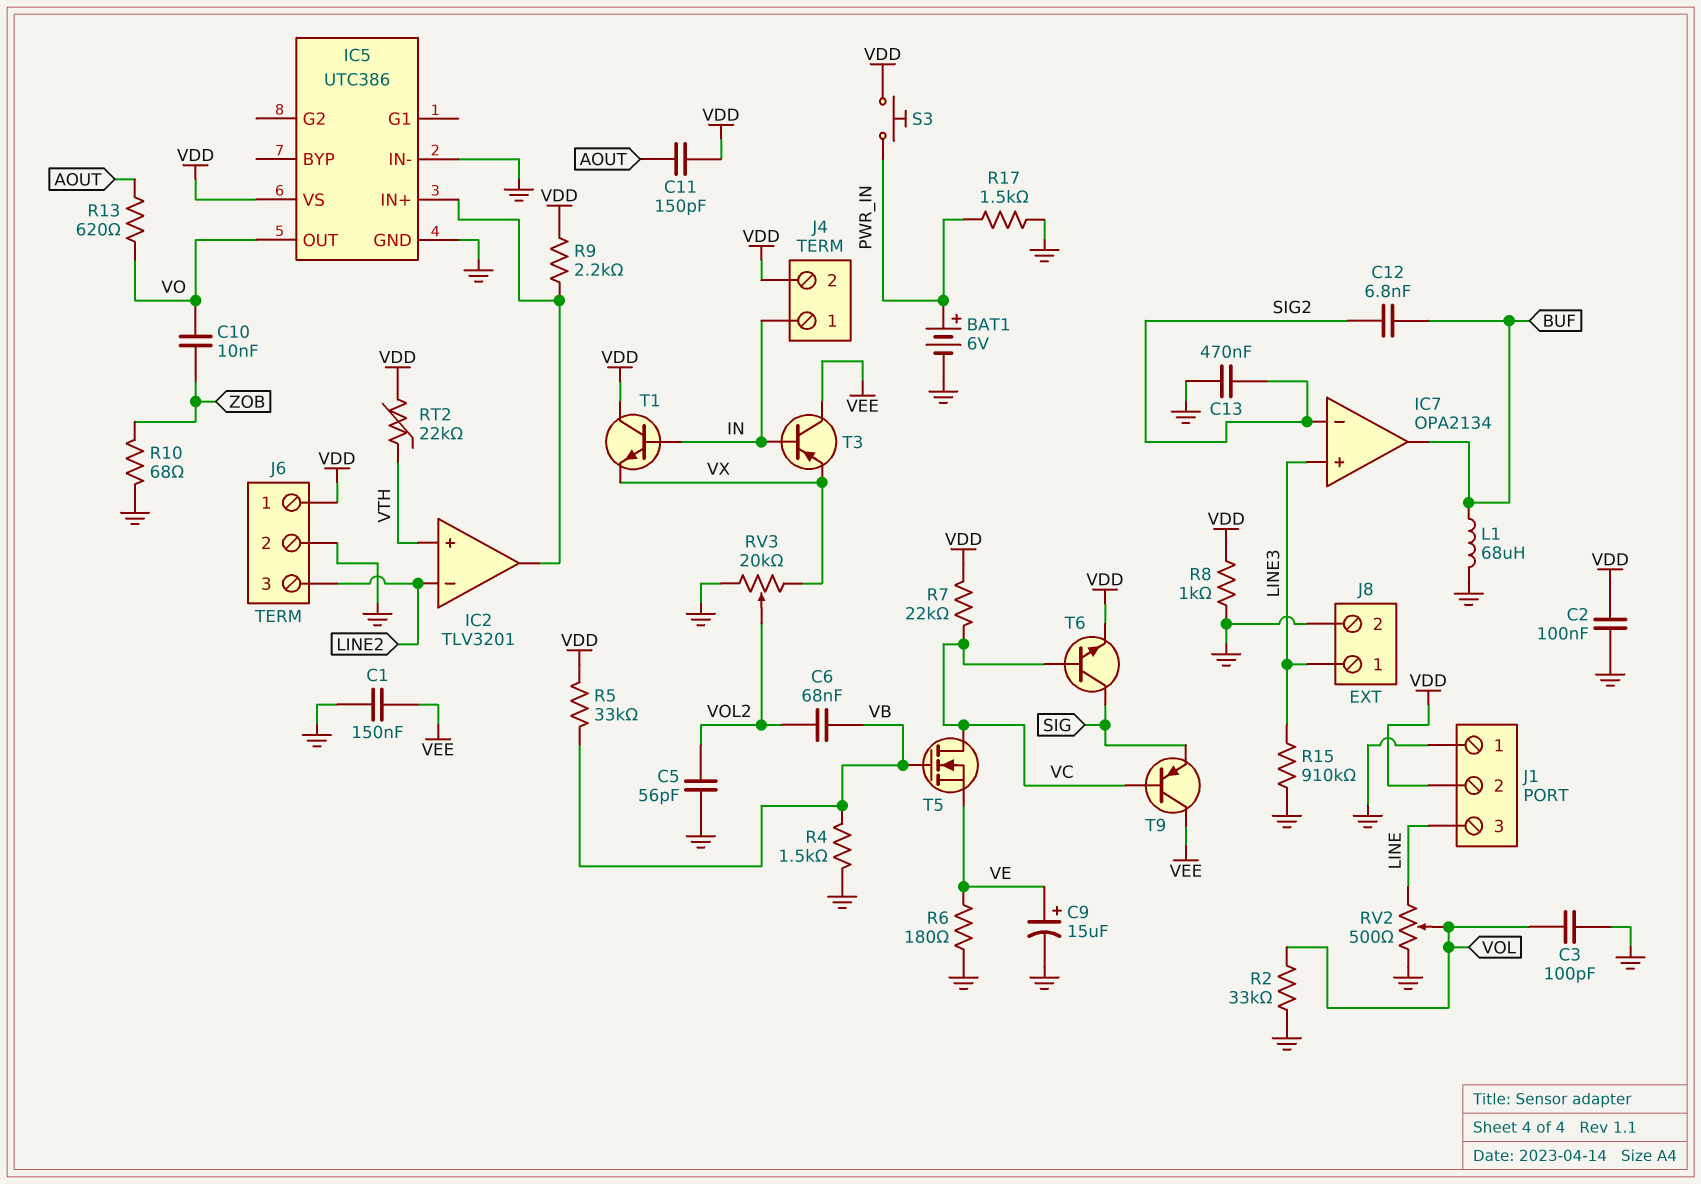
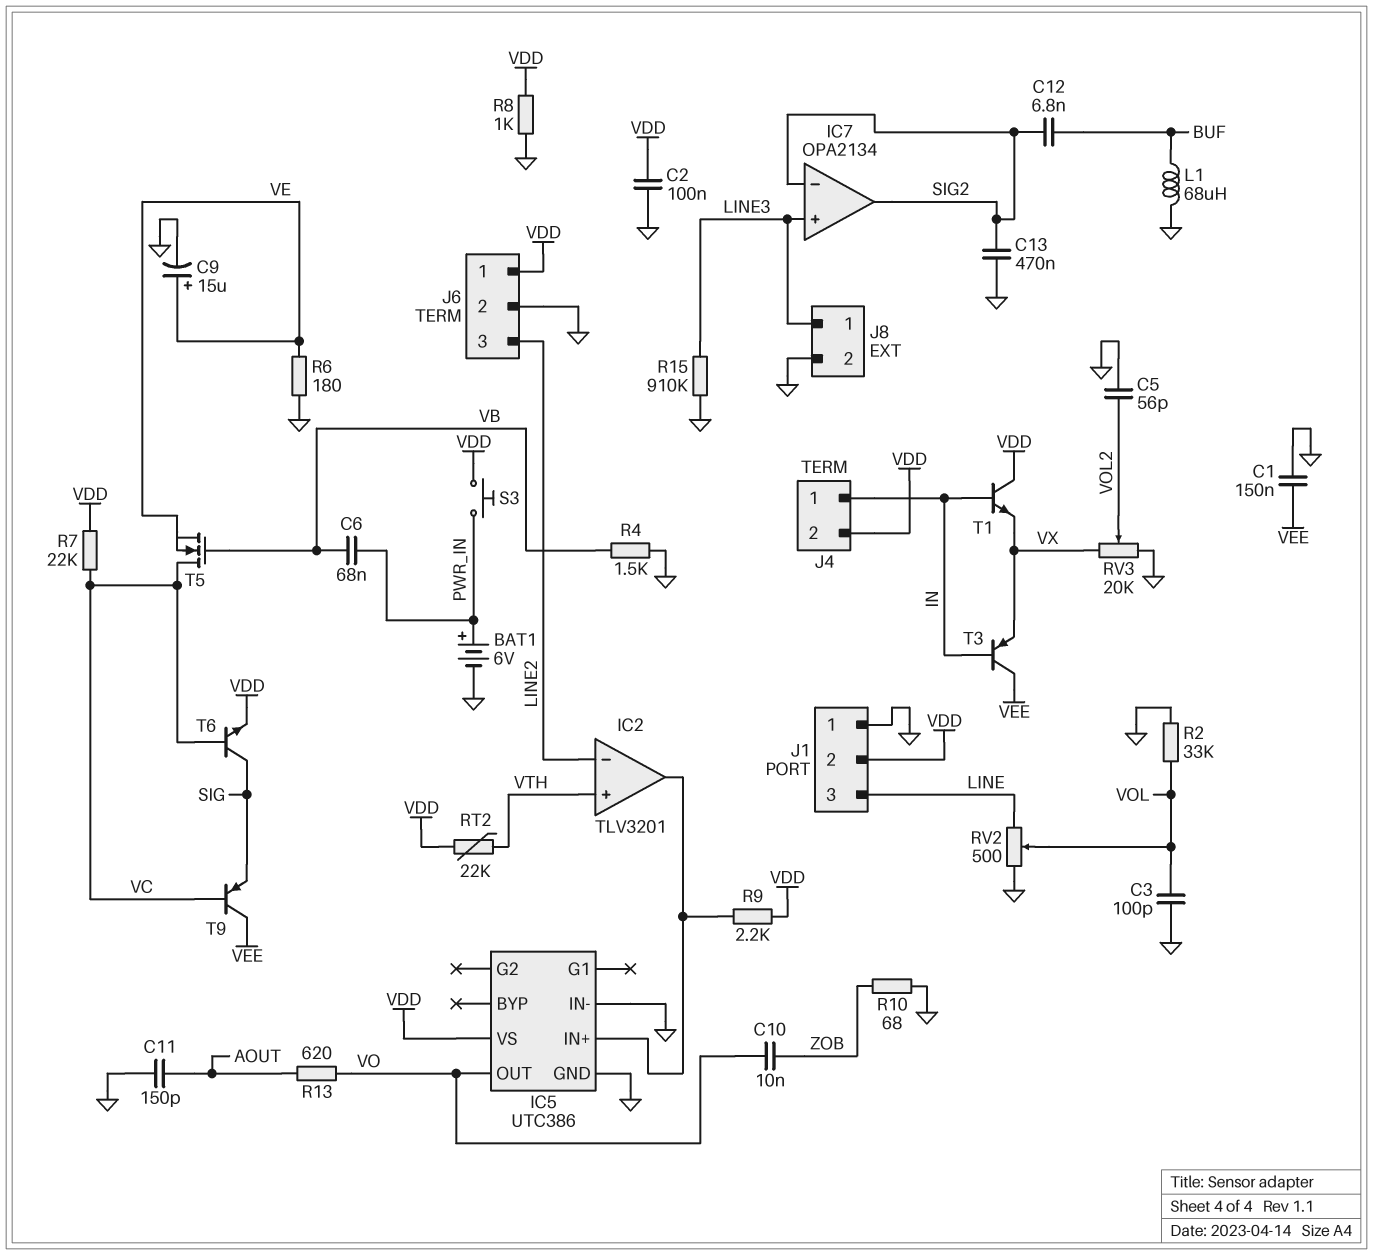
C6: 68nF (VB, VOL2) -> 68nF (PWR_IN, VB)
C11: 150pF (AOUT, VDD) -> 150pF (AOUT, GND)
IC7 pin out: BUF -> SIG2
R5: 33k (VB, VDD) -> none
R17: 1.5k (GND, PWR_IN) -> none

